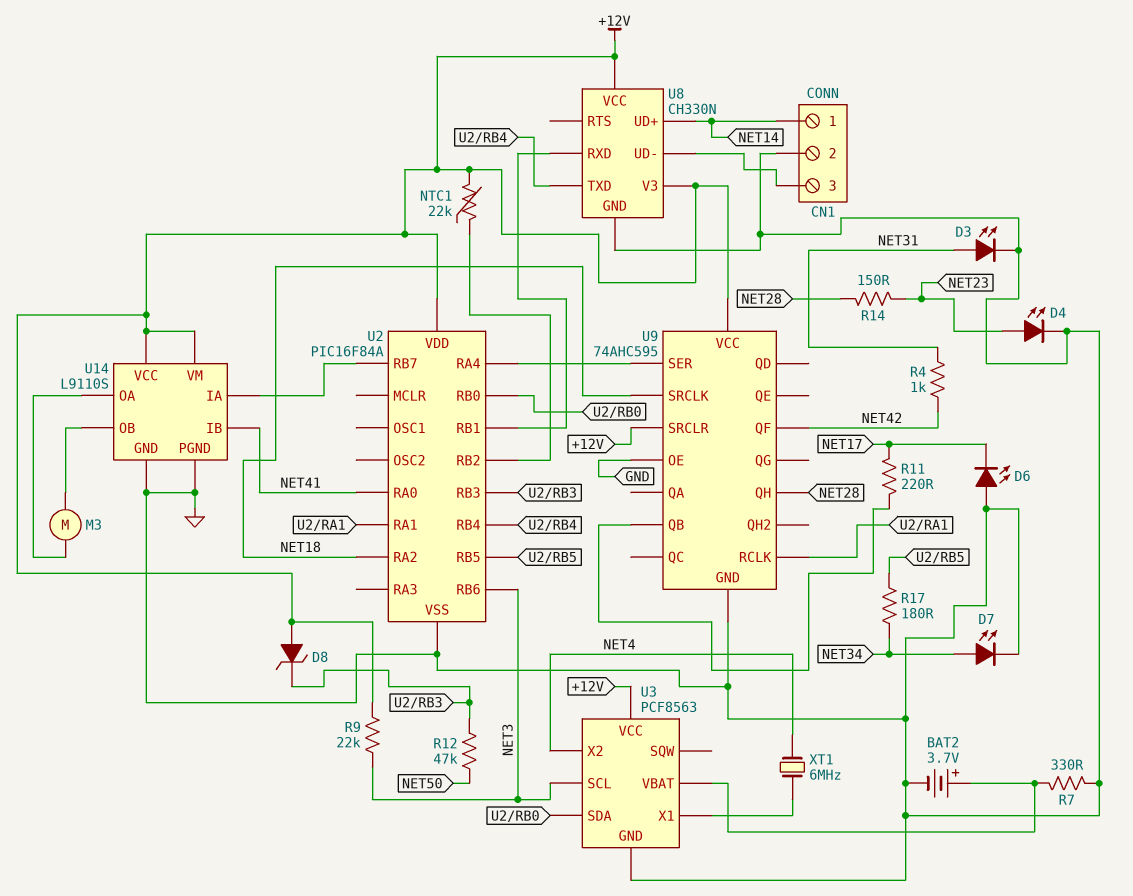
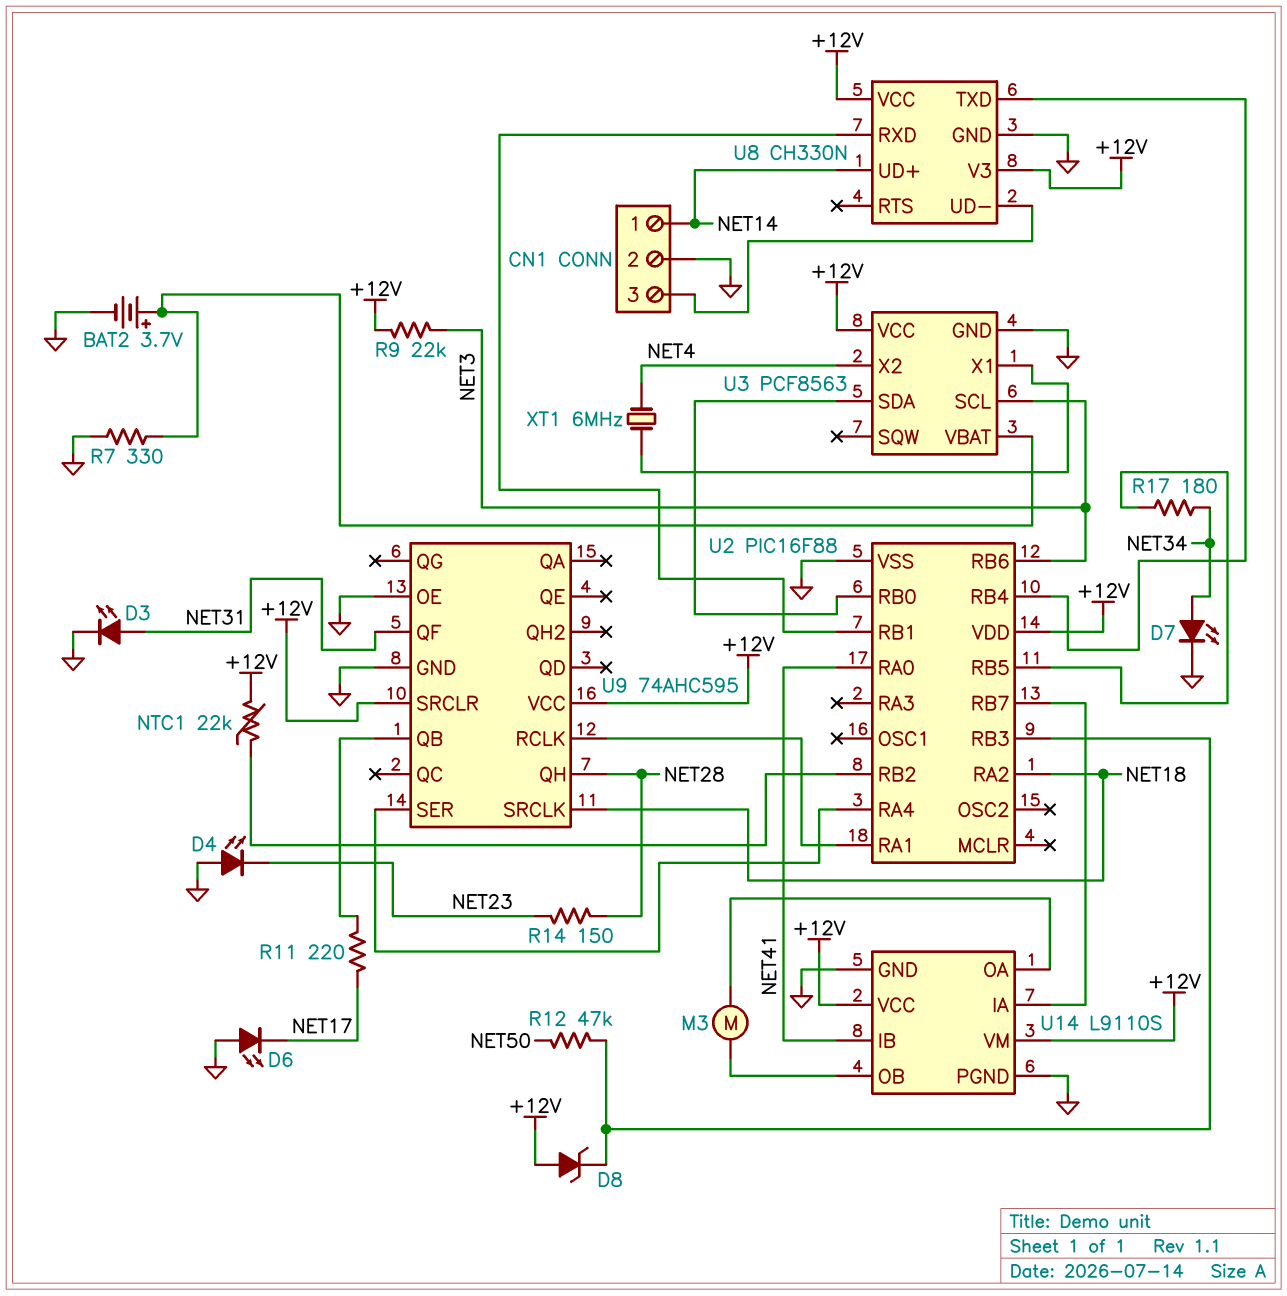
D4: LED (A NET23, K GND) -> LED (A GND, K NET23)
R4: 1k (NET31, NET42) -> none
U2: PIC16F84A -> PIC16F88
U9 pin QF: NET42 -> NET31

